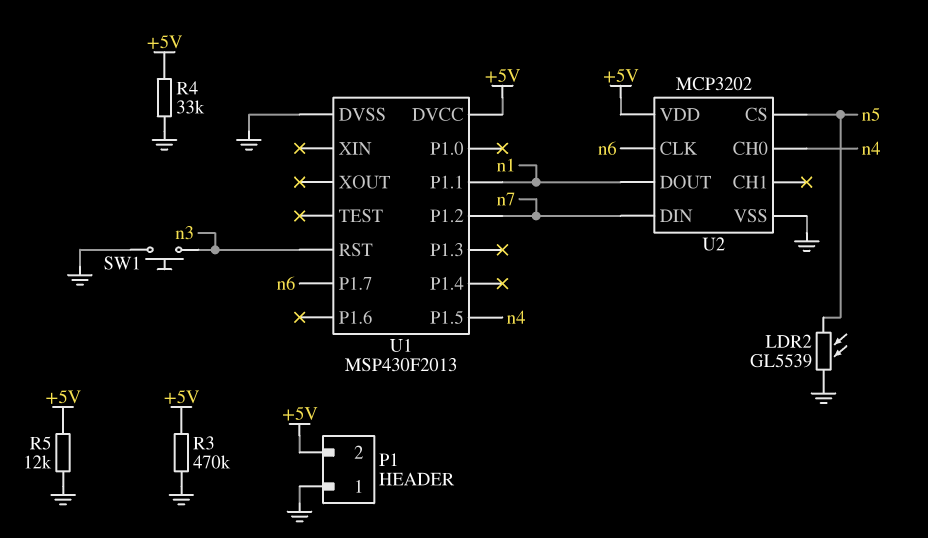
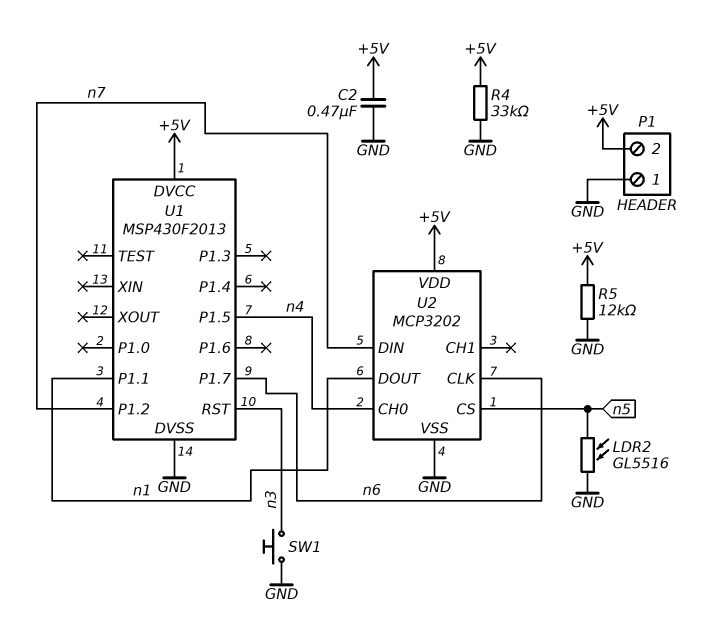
C2: none -> 470nF (+5V, GND)
LDR2: GL5539 (GND, n5) -> GL5516 (GND, n5)
R3: 470k (+5V, GND) -> none

